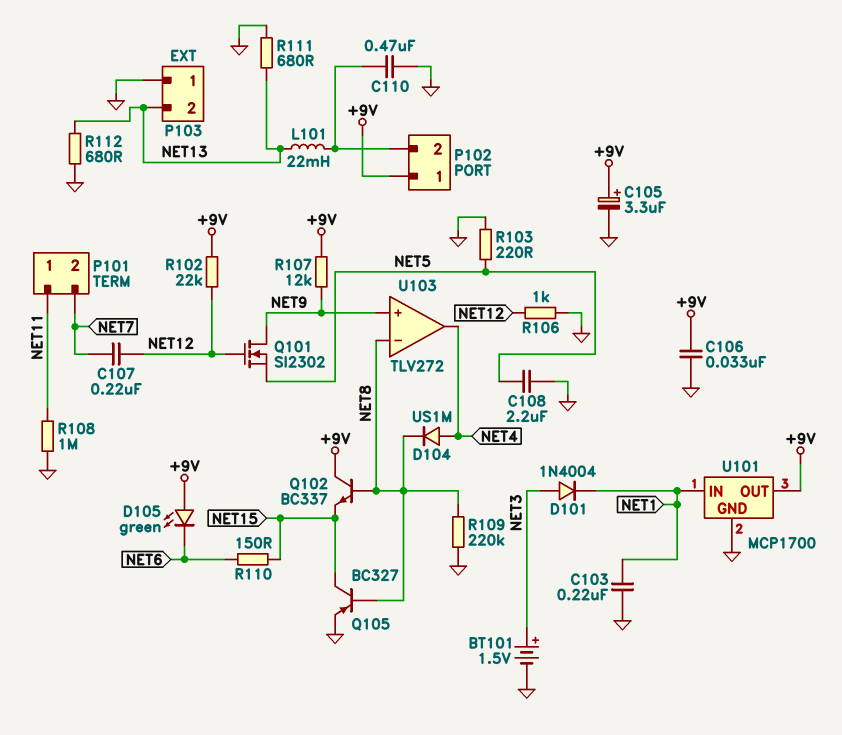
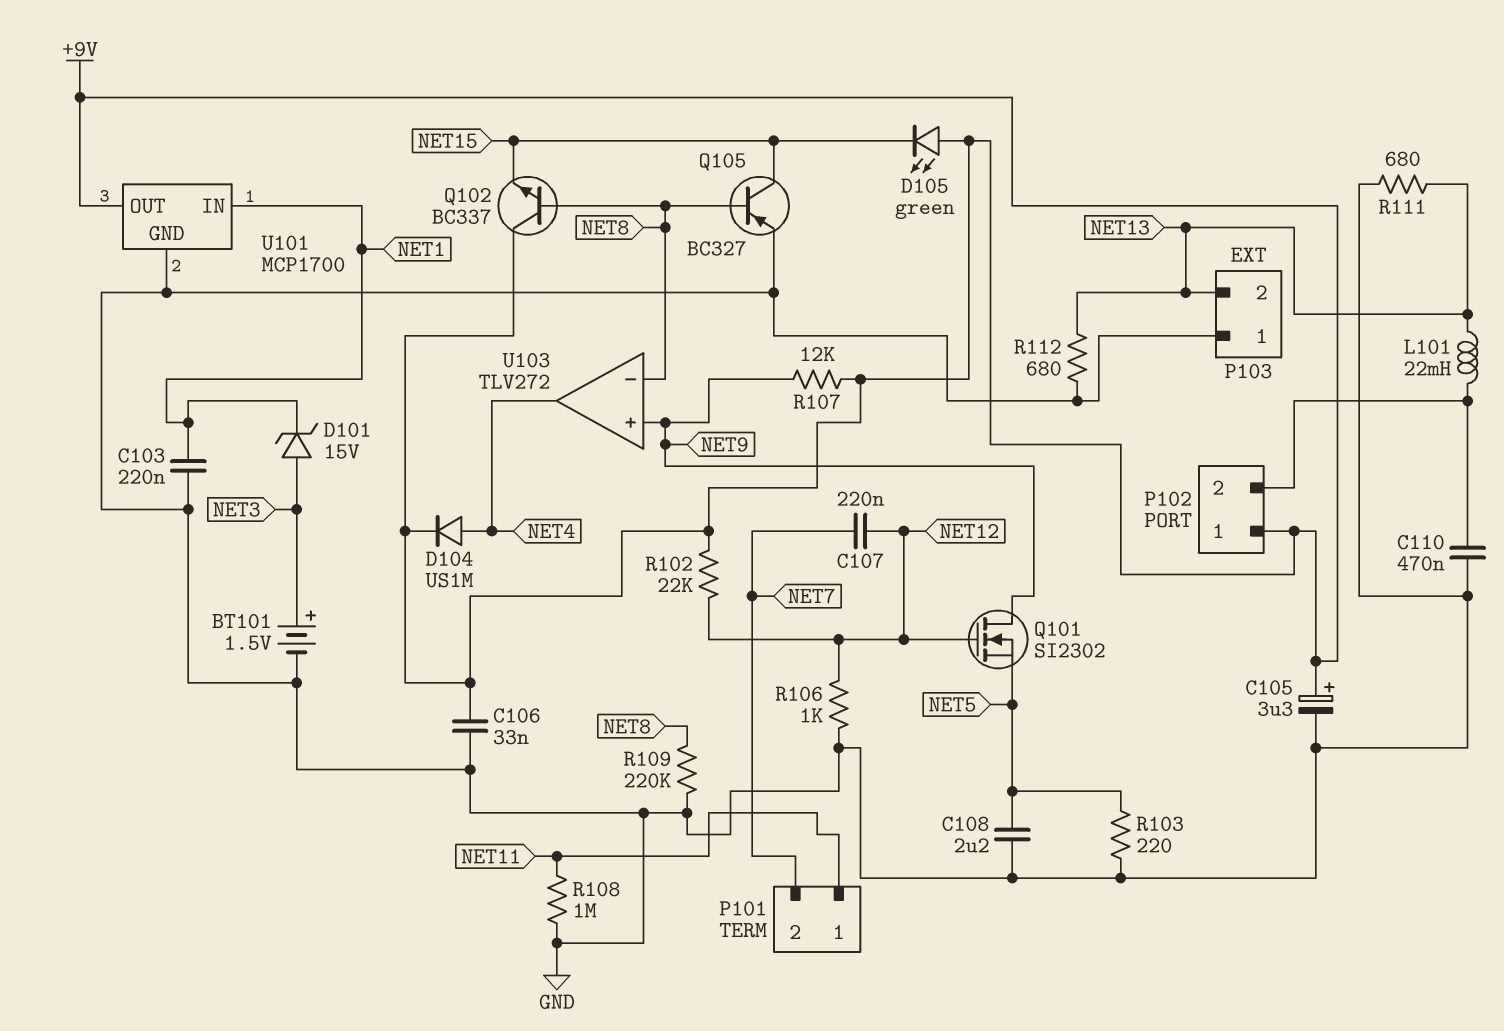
D101: diode 1N4004 (A NET3, K NET1) -> zener 15V (A NET3, K NET1)
D104: diode US1M (A NET4, K NET8) -> diode US1M (A NET4, K +9V)
D105: LED green (A +9V, K NET6) -> LED green (A +9V, K NET15)
R110: 150 (NET6, NET15) -> none

